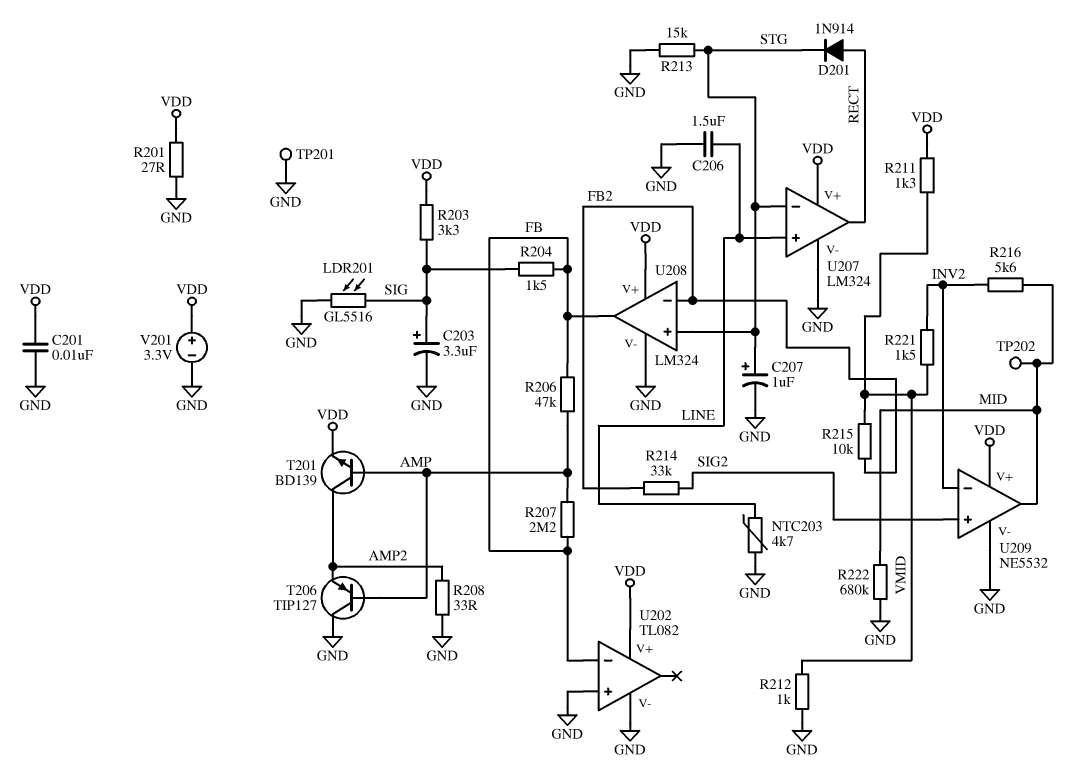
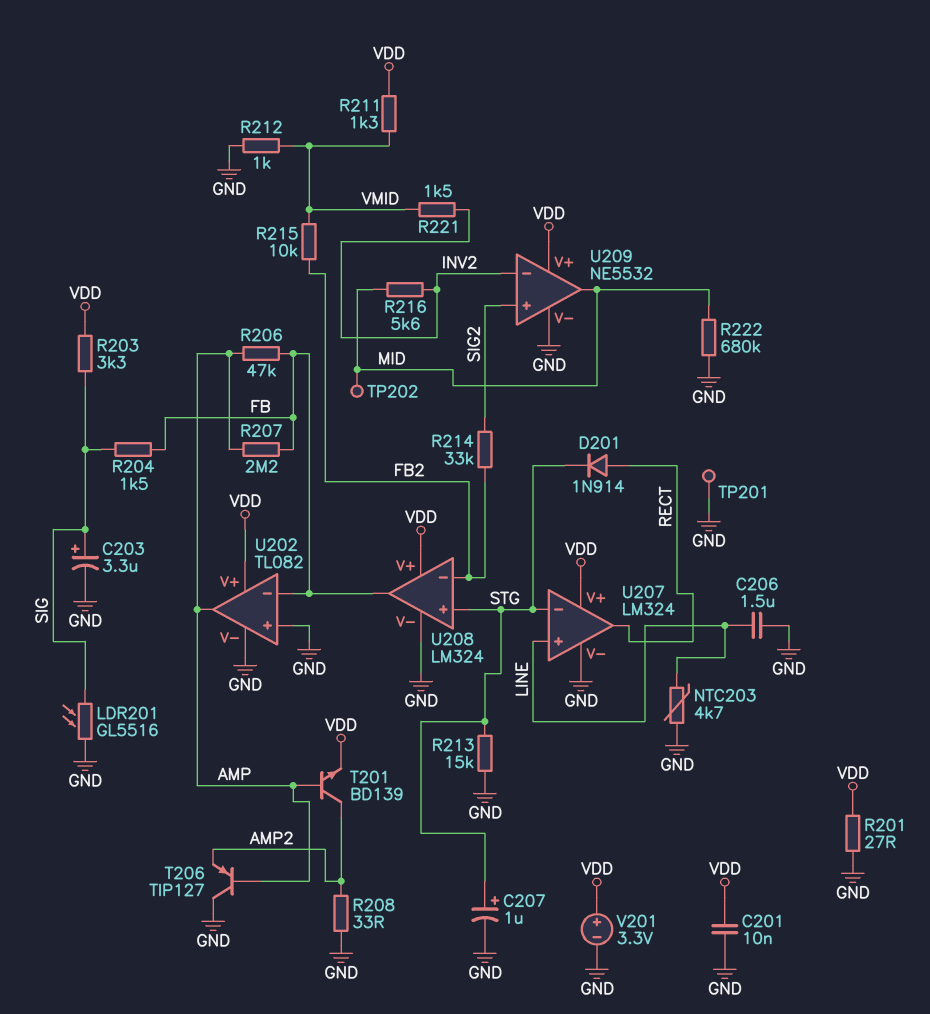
U202 pin out: none -> AMP

